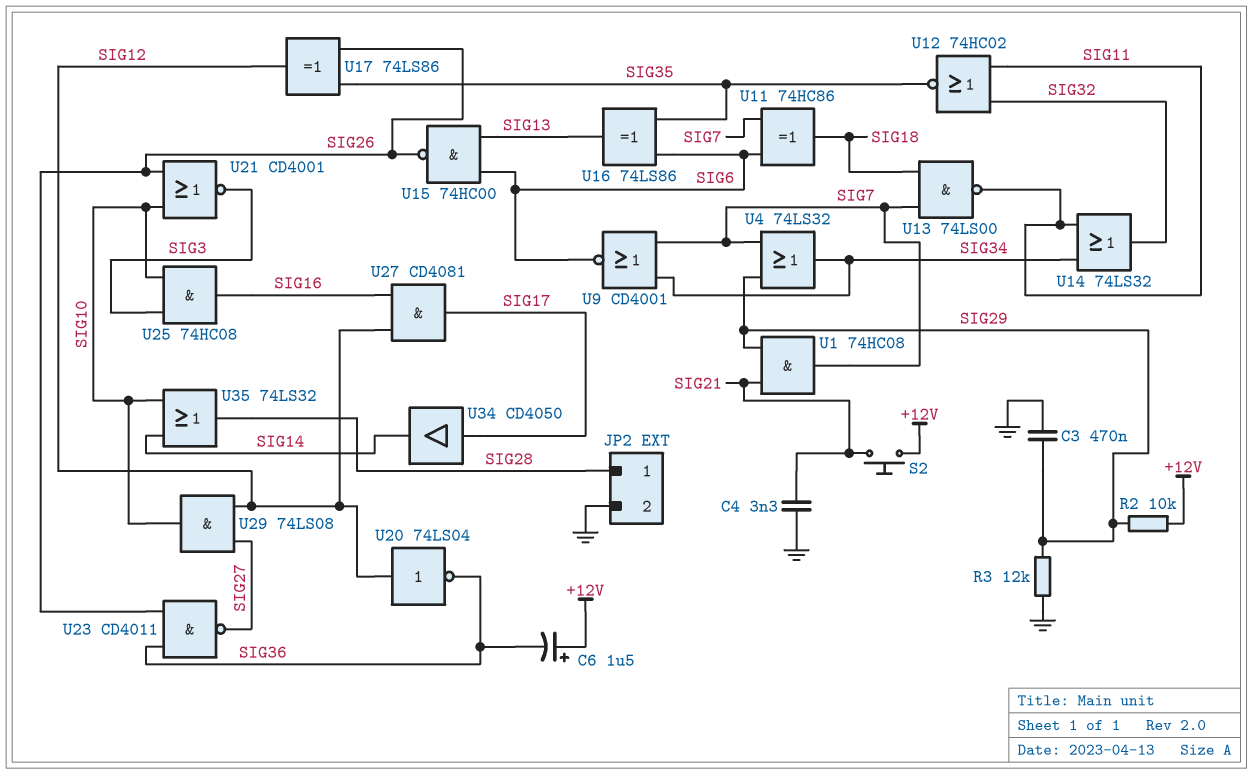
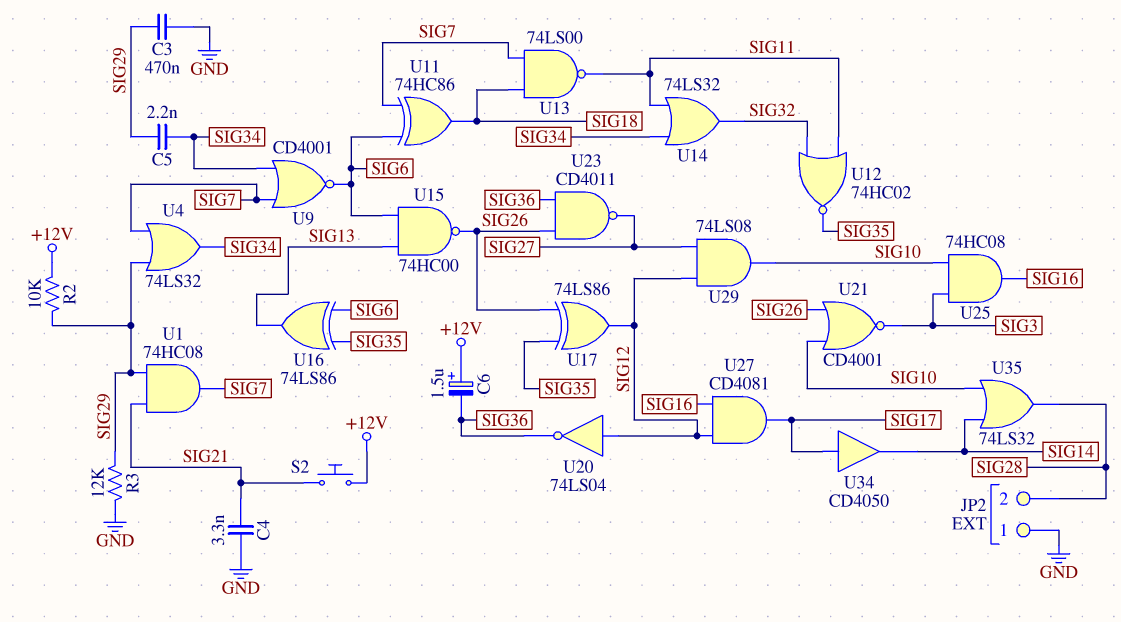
C5: none -> 2.2nF (SIG29, SIG34)
JP2 pin 1: SIG28 -> GND
JP2 pin 2: GND -> SIG28

